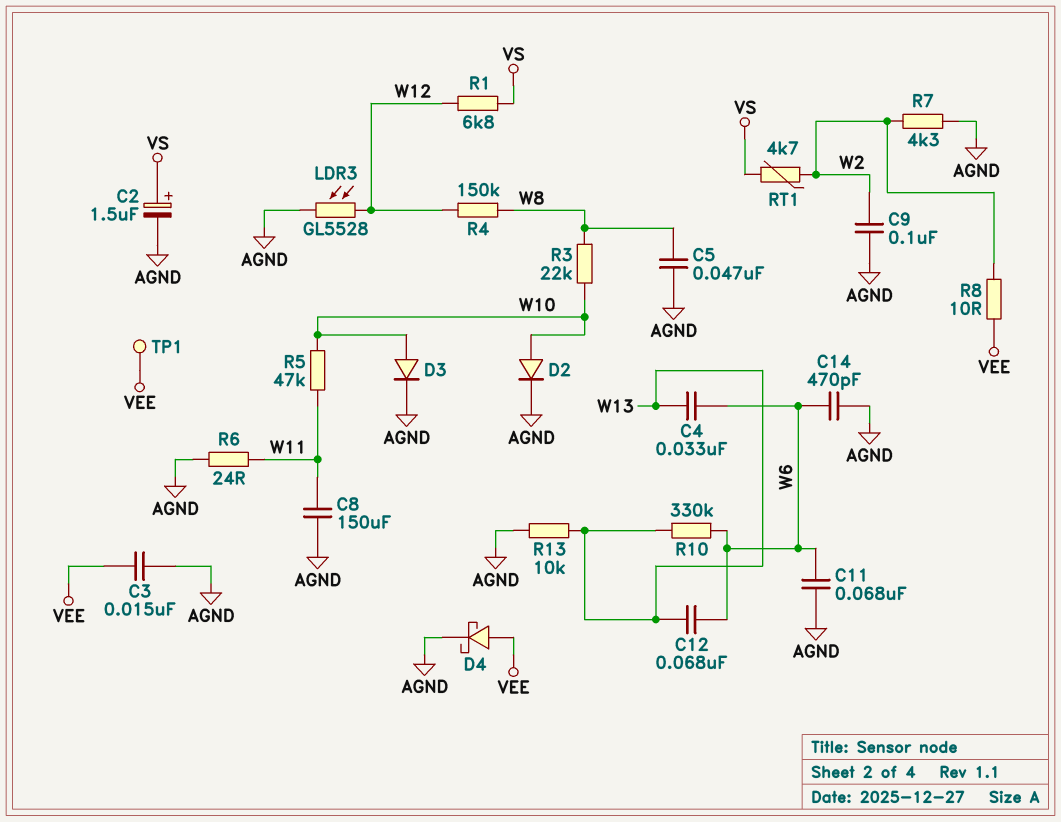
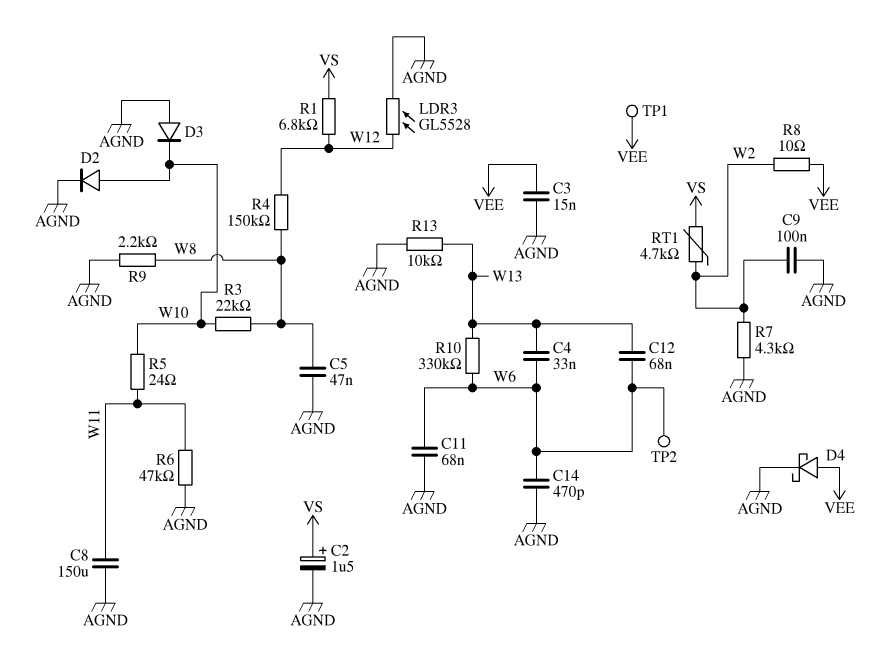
D3: diode (A W10, K AGND) -> diode (A AGND, K W10)
R5: 47k (W10, W11) -> 24 (W10, W11)
R6: 24 (AGND, W11) -> 47k (AGND, W11)
R9: none -> 2.2k (AGND, W8)
TP2: none -> test point (W6)

